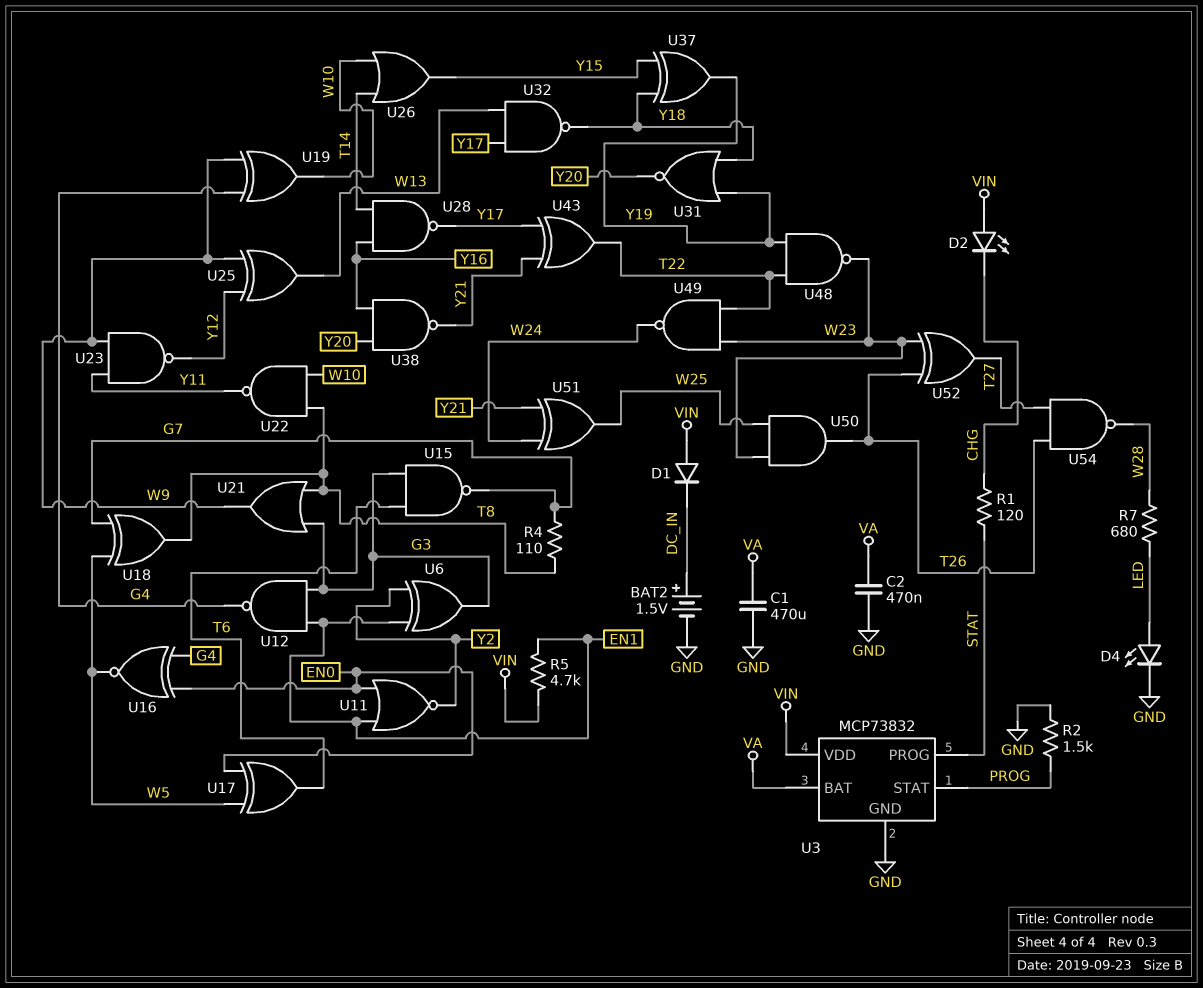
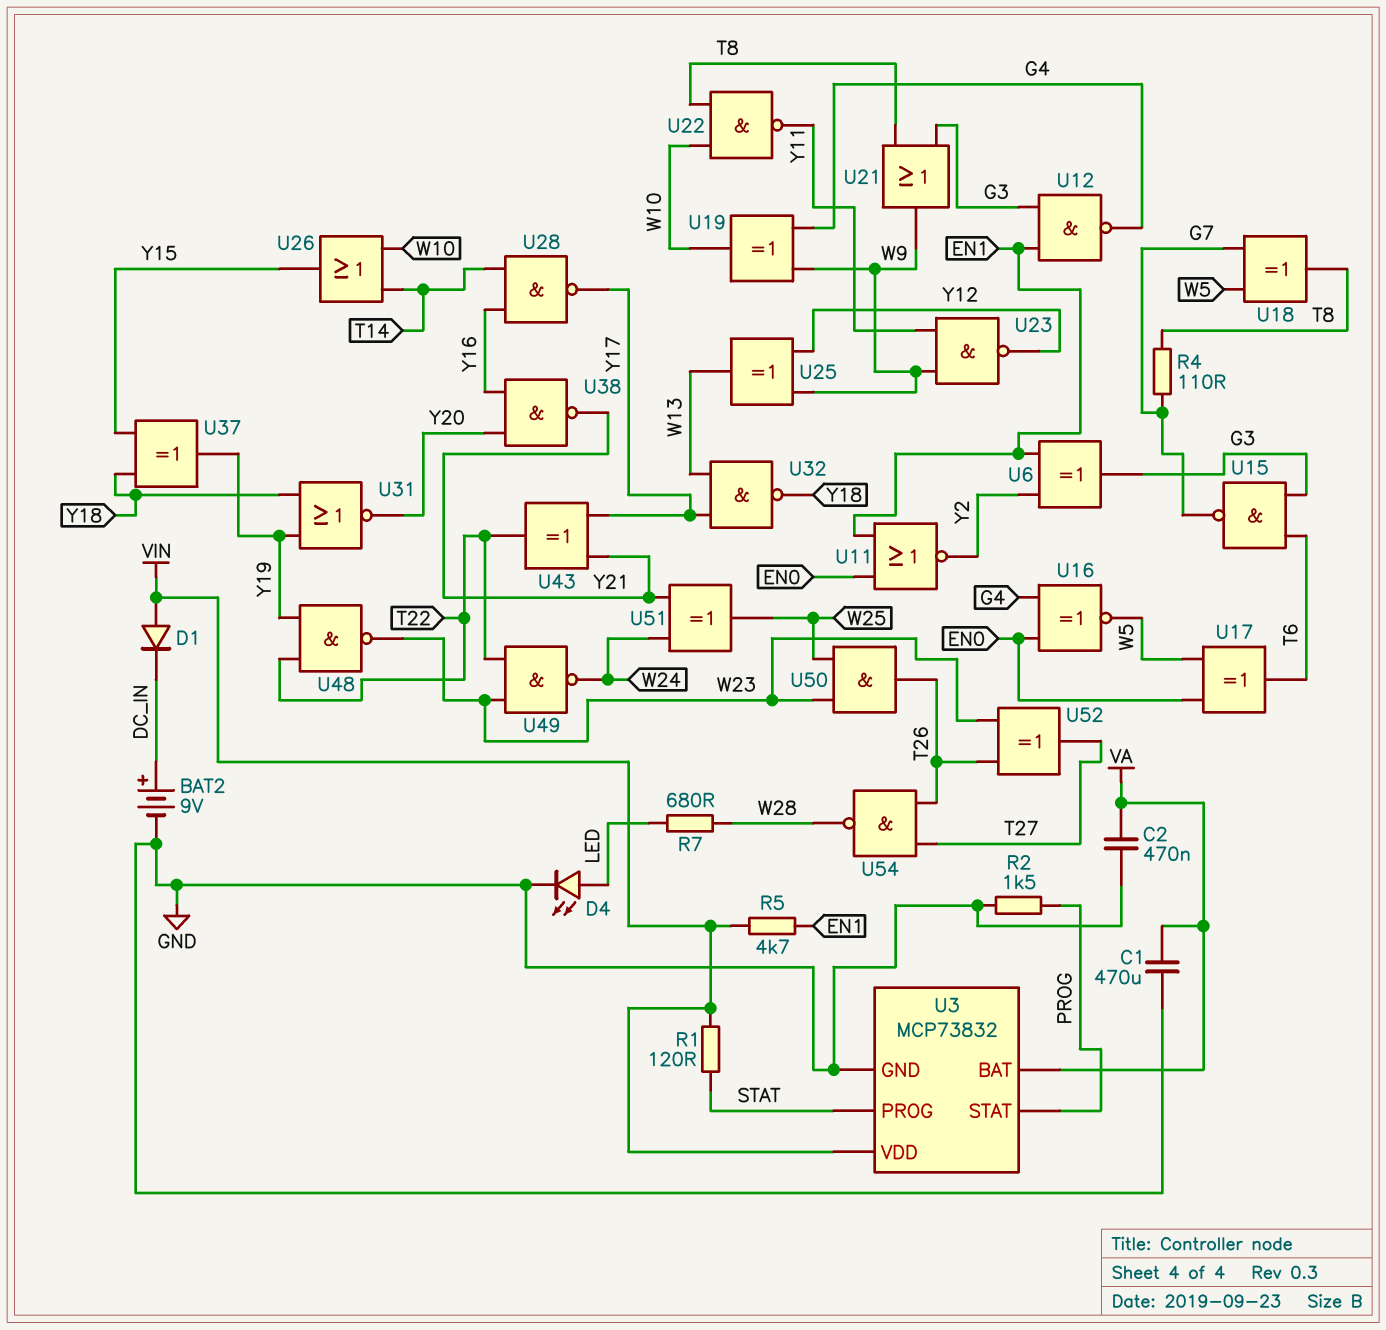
BAT2: 1.5V (plus DC_IN, minus GND) -> 9V (plus DC_IN, minus GND)
D2: LED (A VIN, K CHG) -> none
R1: 120 (CHG, STAT) -> 120 (STAT, VIN)

